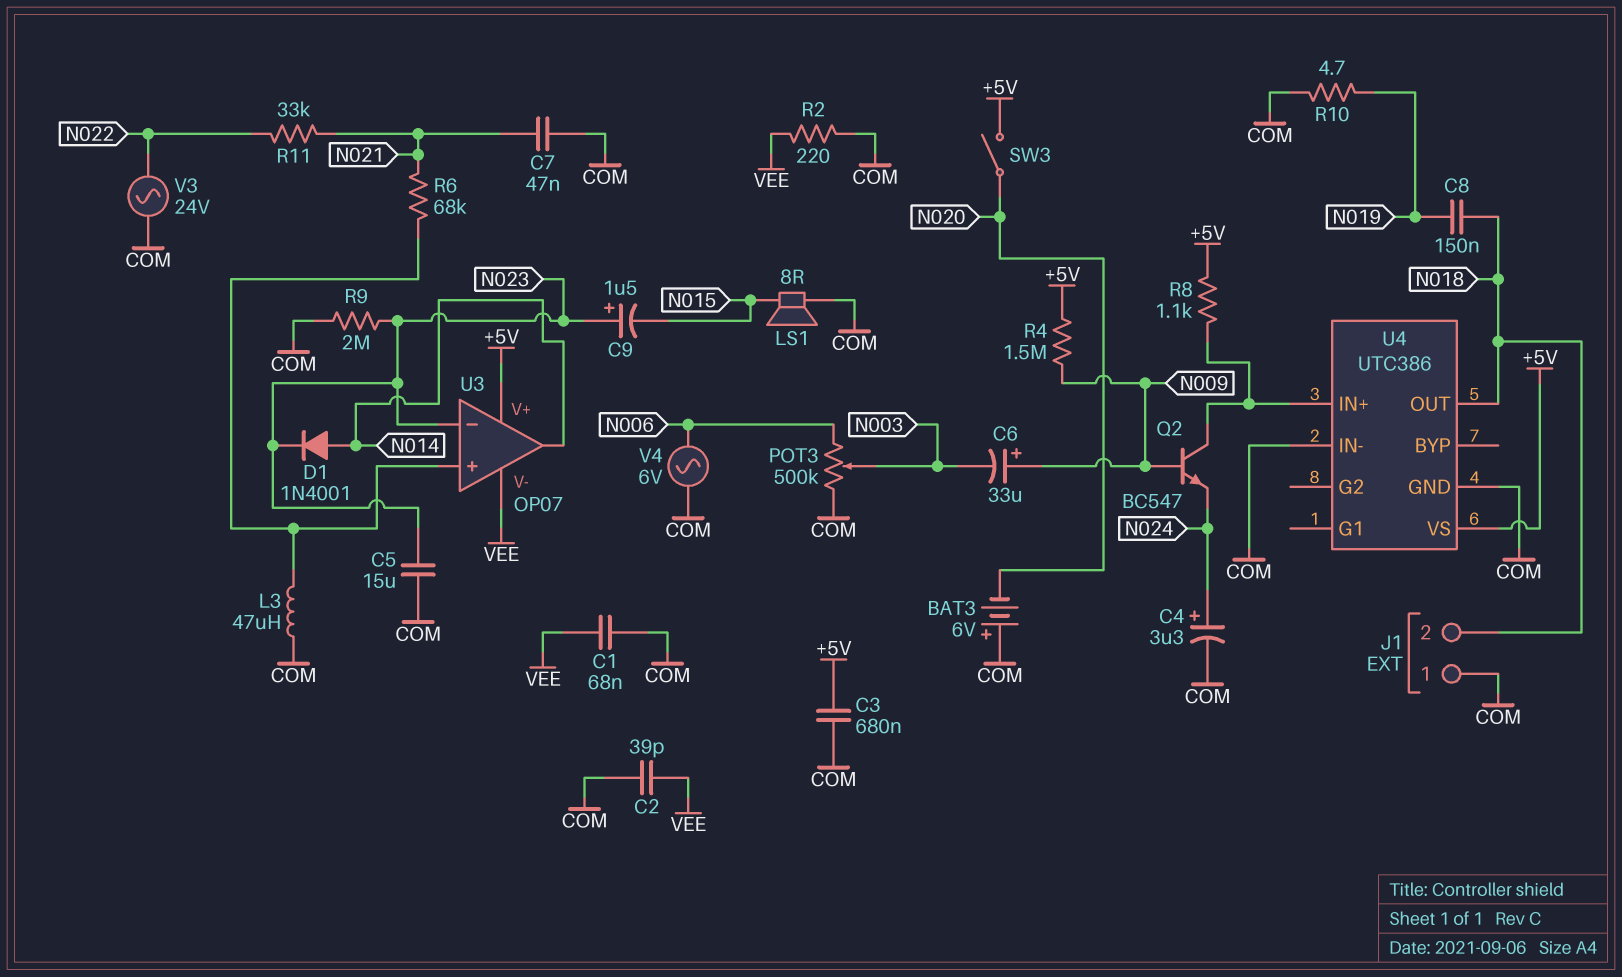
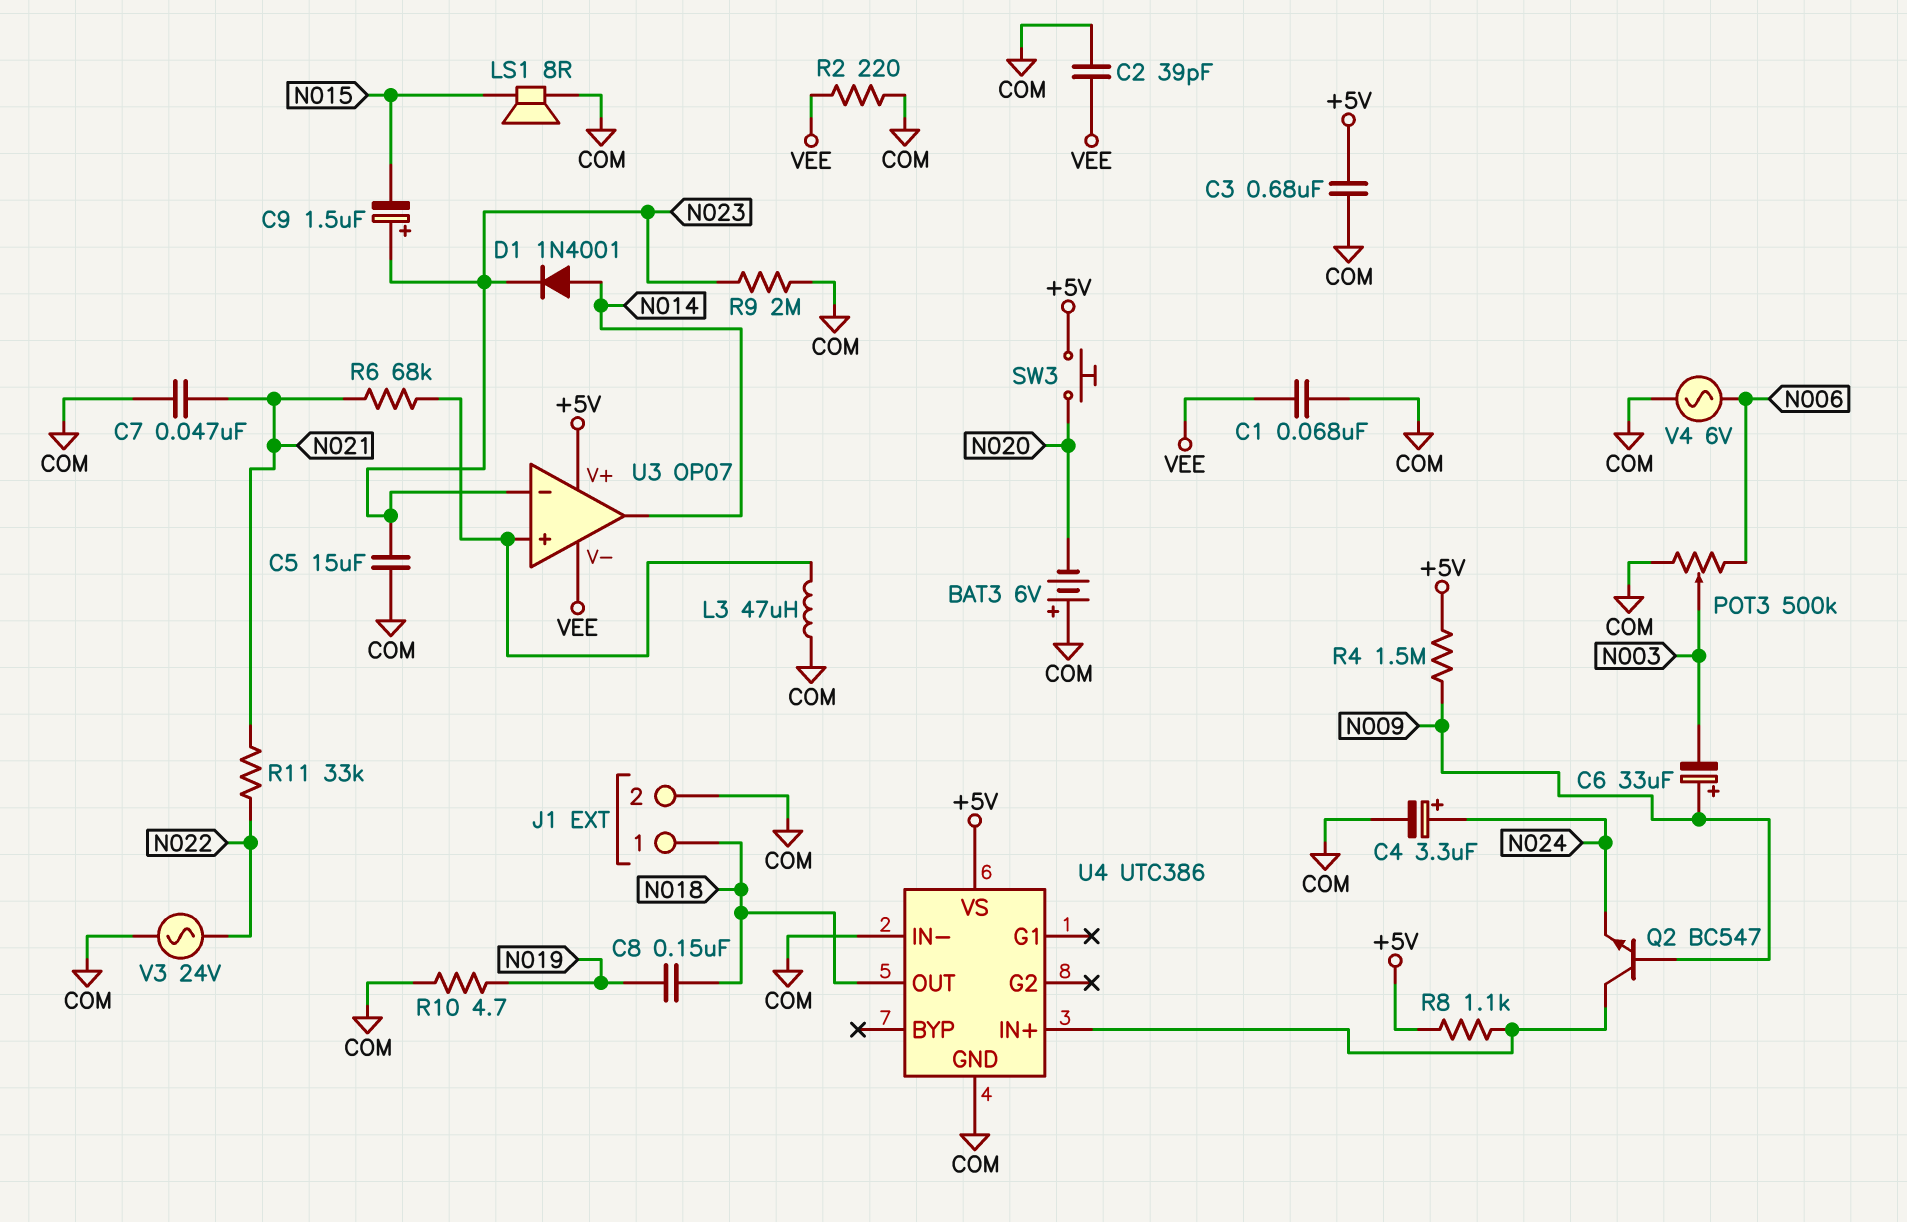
J1 pin 1: COM -> N018
J1 pin 2: N018 -> COM
SW3: switch (+5V, N020) -> button (+5V, N020)

